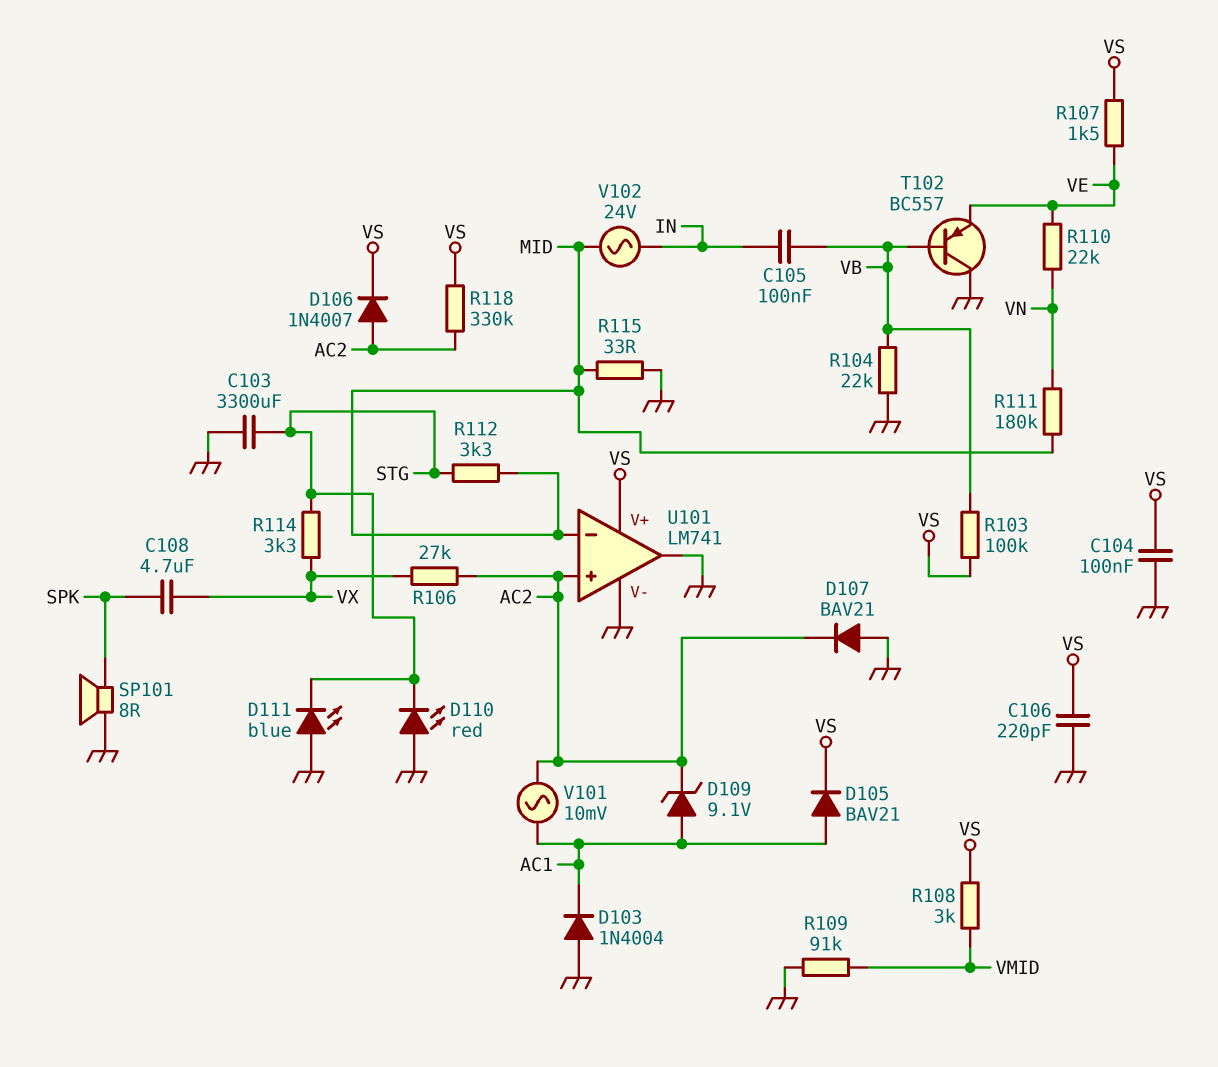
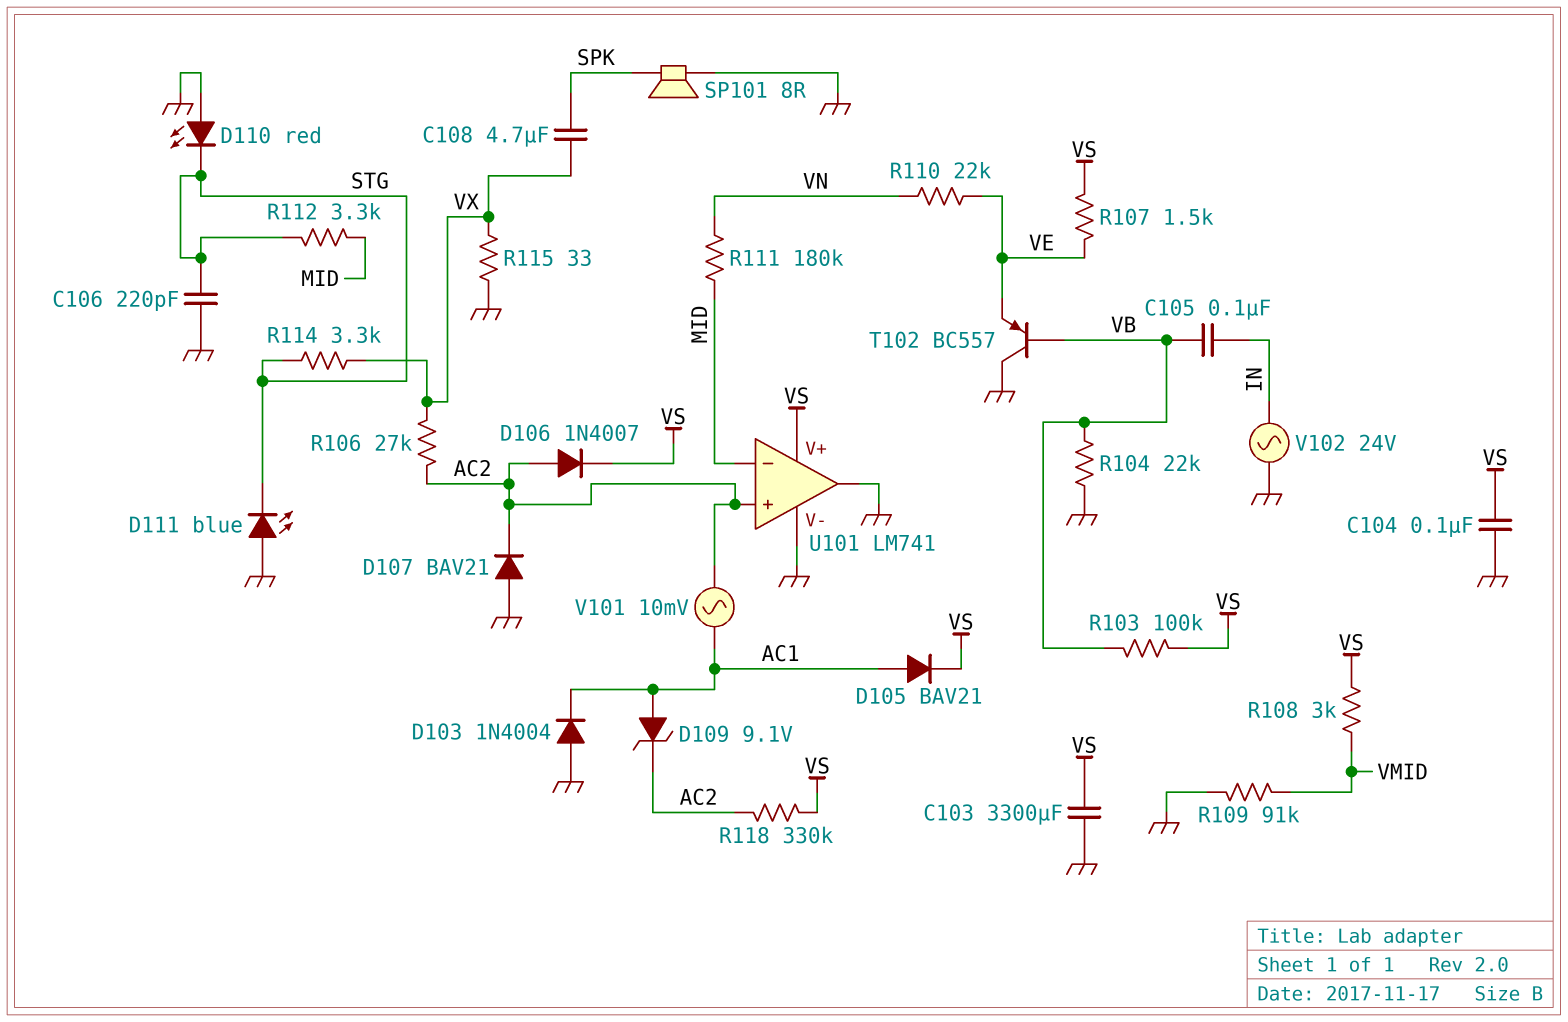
C103: 3300uF (GND, STG) -> 3300uF (GND, VS)
C106: 220pF (GND, VS) -> 220pF (GND, STG)
R115: 33 (GND, MID) -> 33 (GND, VX)
V102: AC 24V (IN, MID) -> AC 24V (GND, IN)

